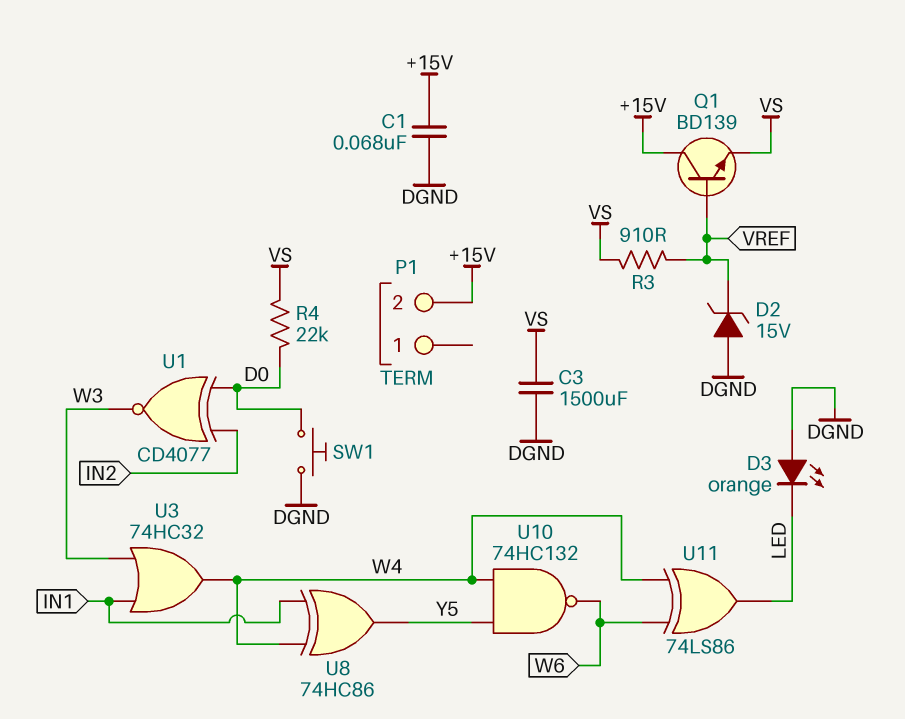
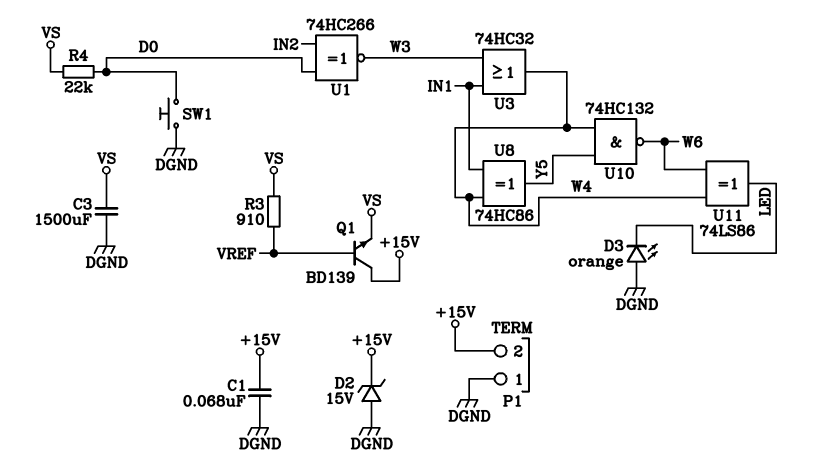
D2: zener 15V (A DGND, K VREF) -> zener 15V (A DGND, K +15V)
P1 pin 1: none -> DGND
U1: XNOR CD4077 (in D0, in IN2, out W3) -> XNOR 74HC266 (in D0, in IN2, out W3)

